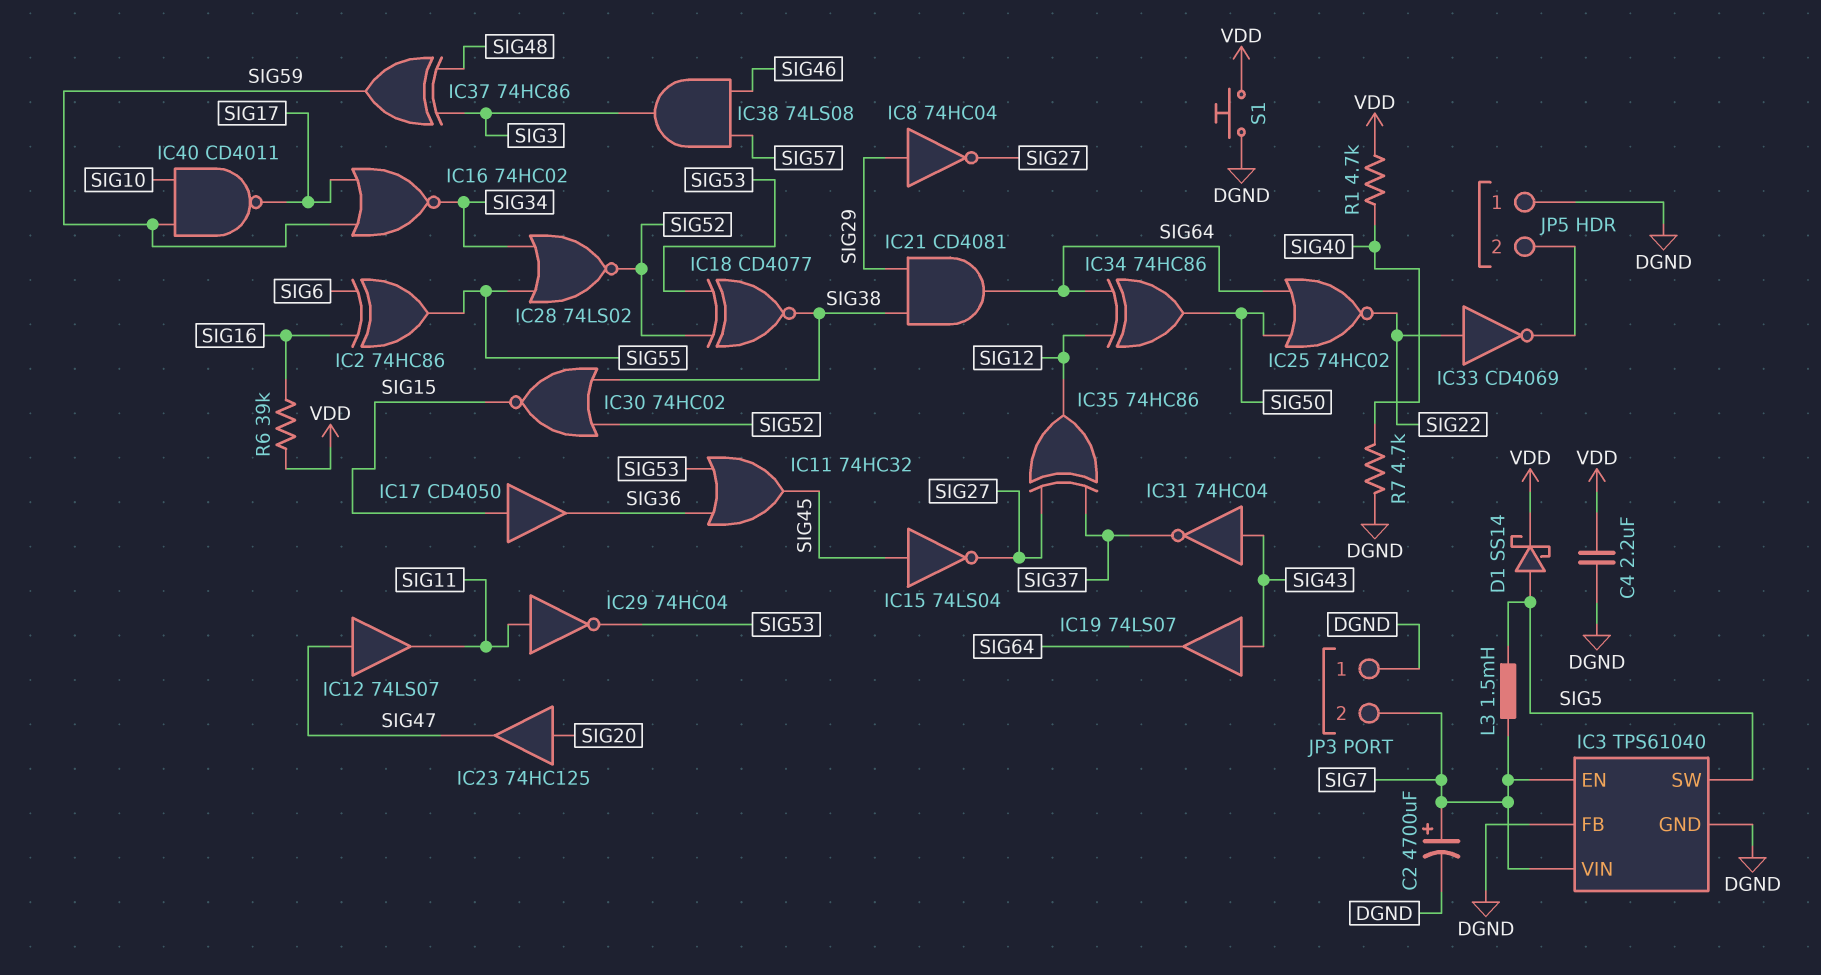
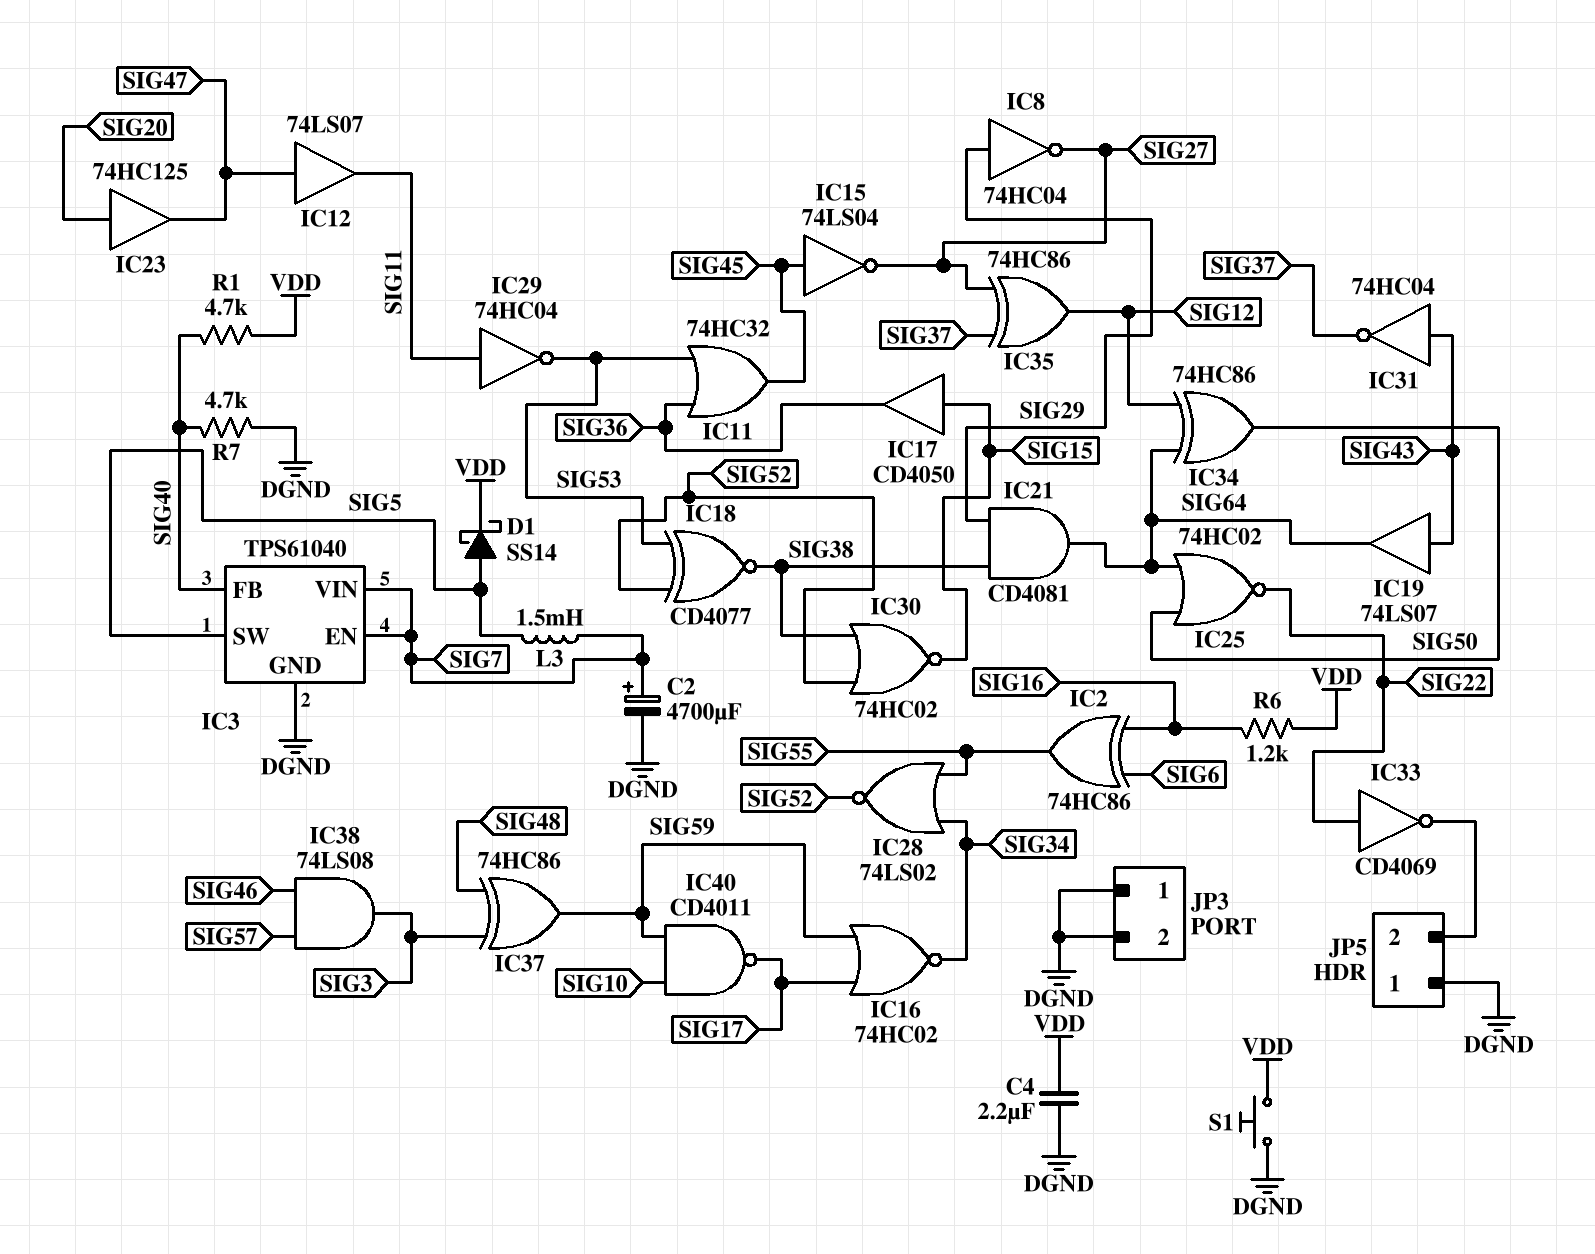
IC3 pin FB: DGND -> SIG40
JP3 pin 2: SIG7 -> DGND
R6: 39k (SIG16, VDD) -> 1.2k (SIG16, VDD)

